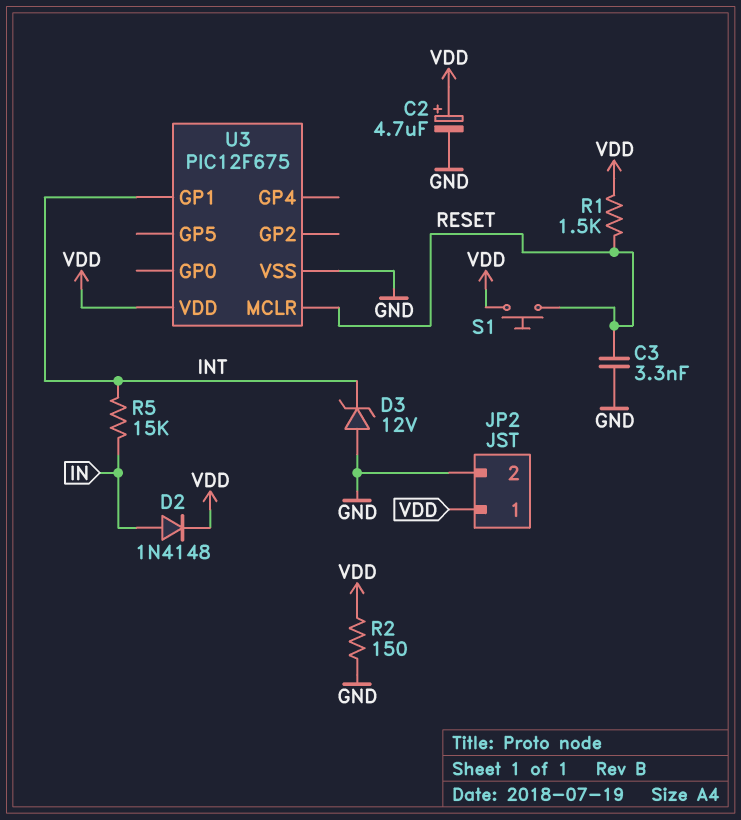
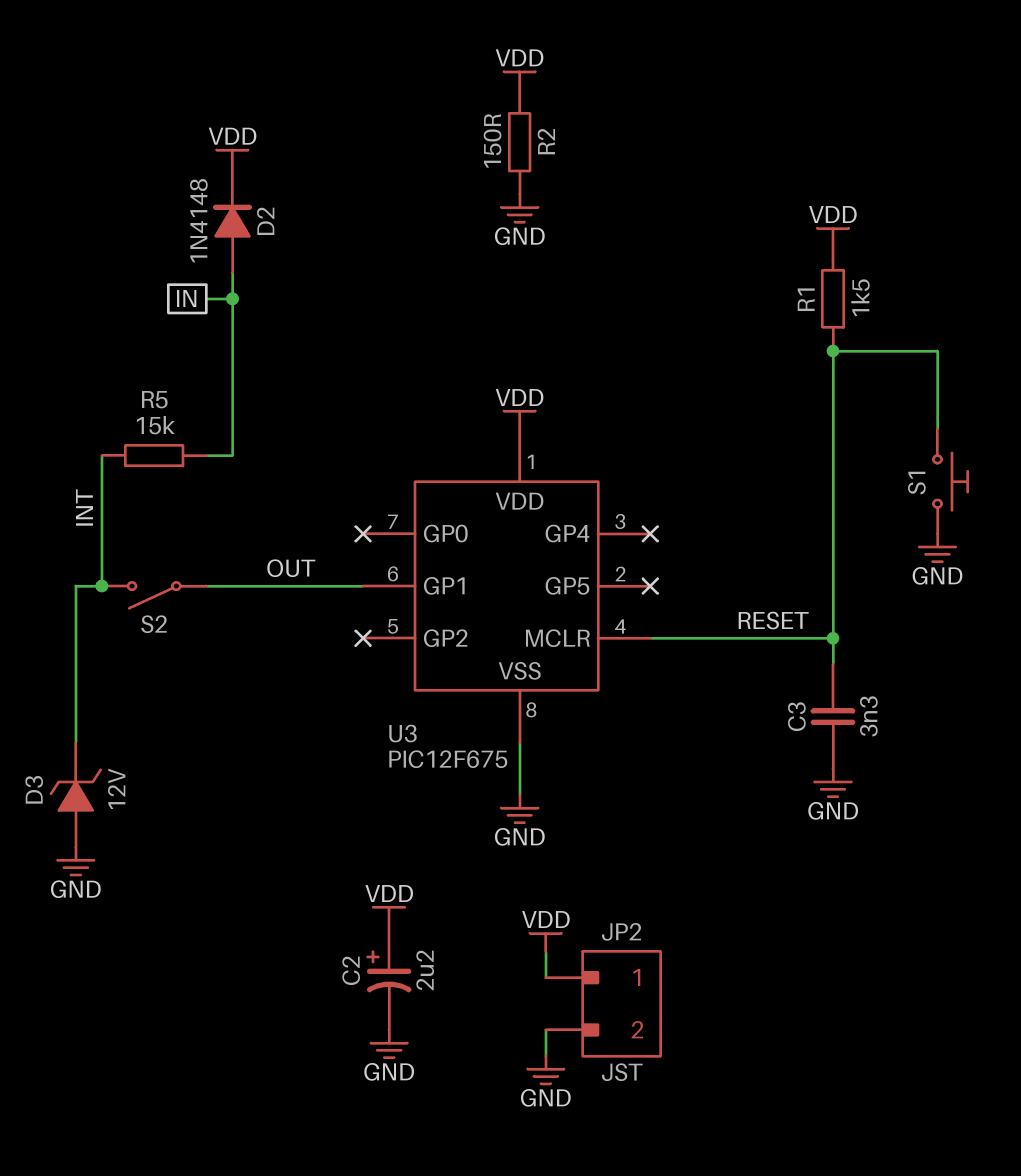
C2: 4.7uF (plus VDD, minus GND) -> 2.2uF (plus VDD, minus GND)
S1: button (RESET, VDD) -> button (GND, RESET)
S2: none -> switch (INT, OUT)
U3 pin GP1: INT -> OUT

